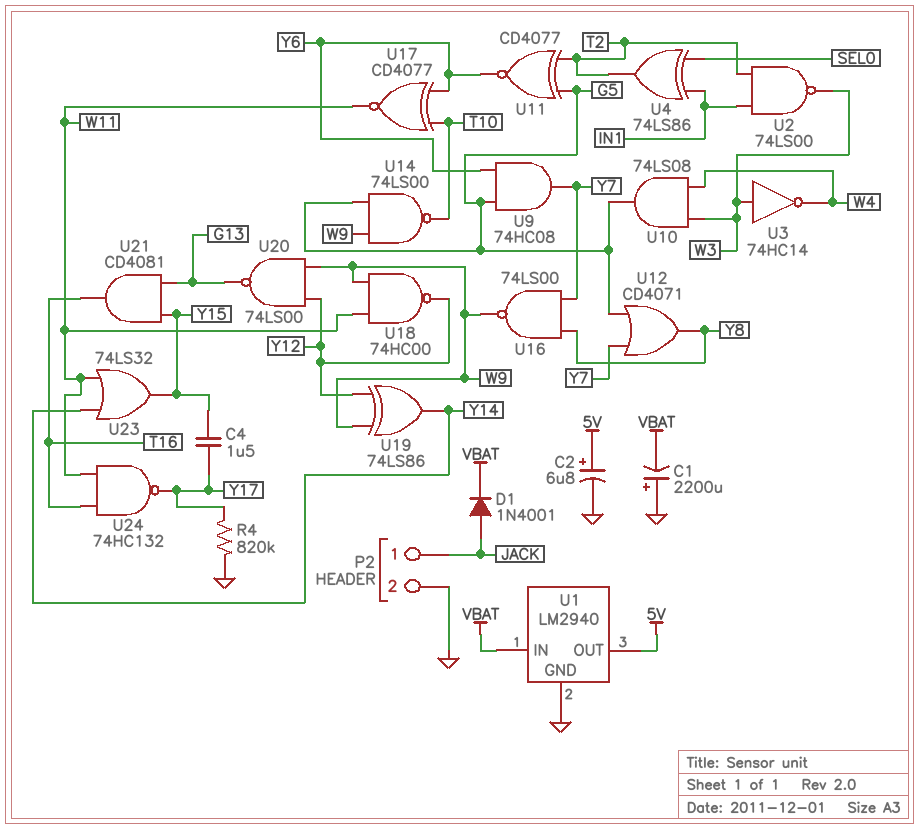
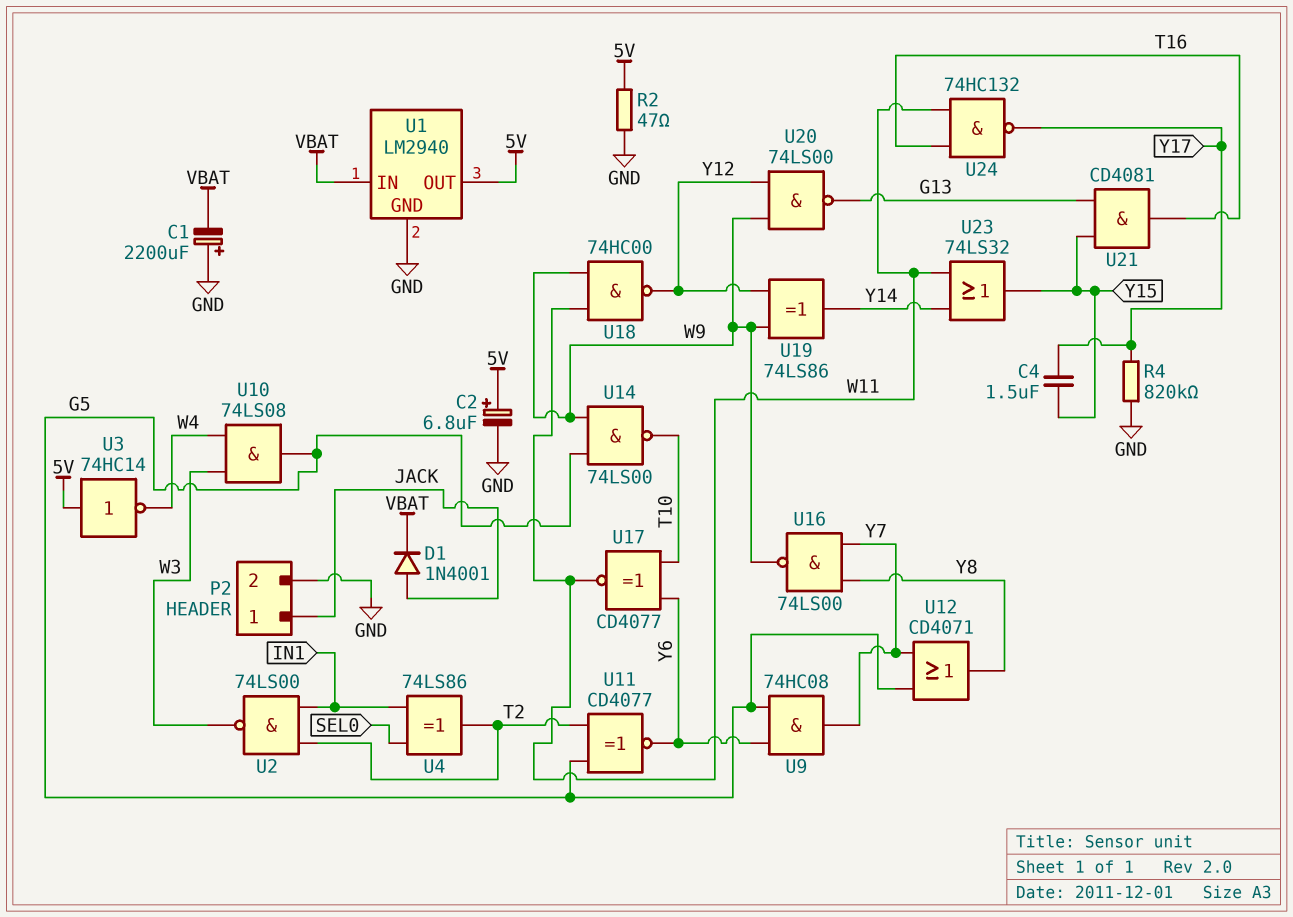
R2: none -> 47 (5V, GND)
U3: NOT 74HC14 (in W3, out W4) -> NOT 74HC14 (in 5V, out W4)

